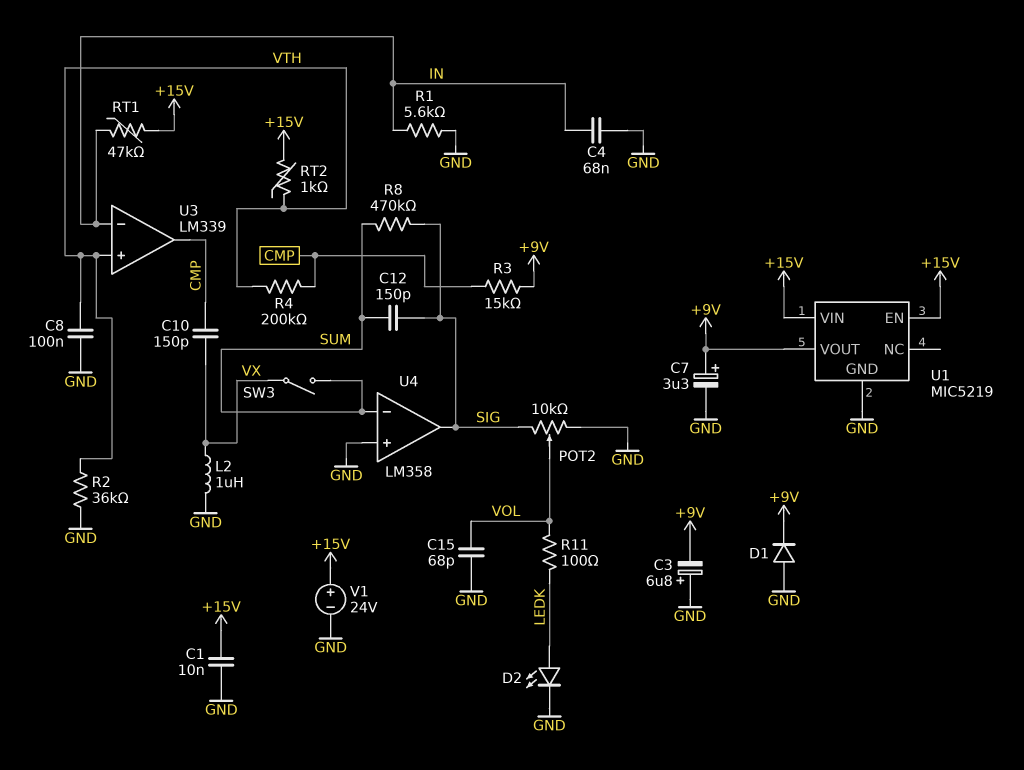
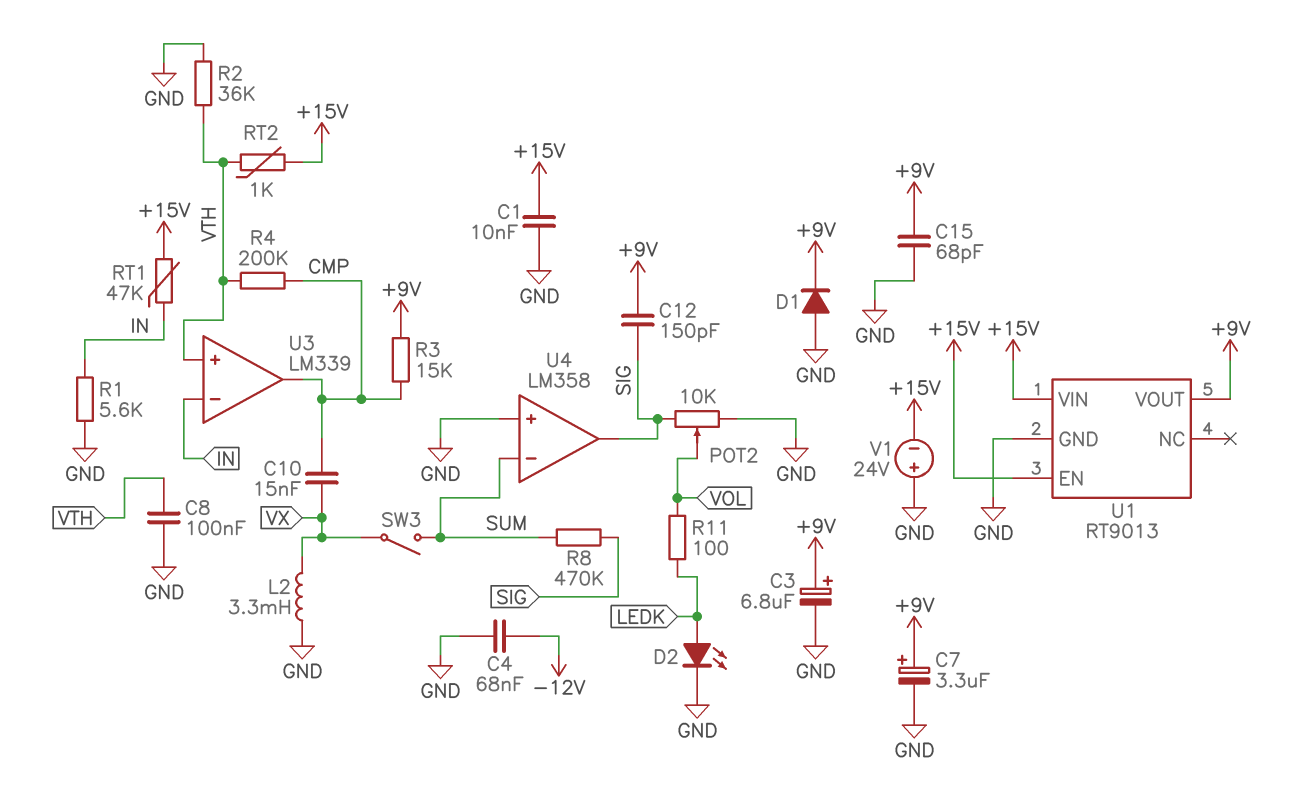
C3: 6.8uF (plus GND, minus +9V) -> 6.8uF (plus +9V, minus GND)
C4: 68nF (GND, IN) -> 68nF (-12V, GND)
C10: 150pF (CMP, VX) -> 15nF (CMP, VX)
C12: 150pF (SIG, SUM) -> 150pF (+9V, SIG)
C15: 68pF (GND, VOL) -> 68pF (+9V, GND)
L2: 1uH (GND, VX) -> 3.3mH (GND, VX)
U1: MIC5219 -> RT9013
V1: 24V (plus +15V, minus GND) -> 24V (plus GND, minus +15V)

